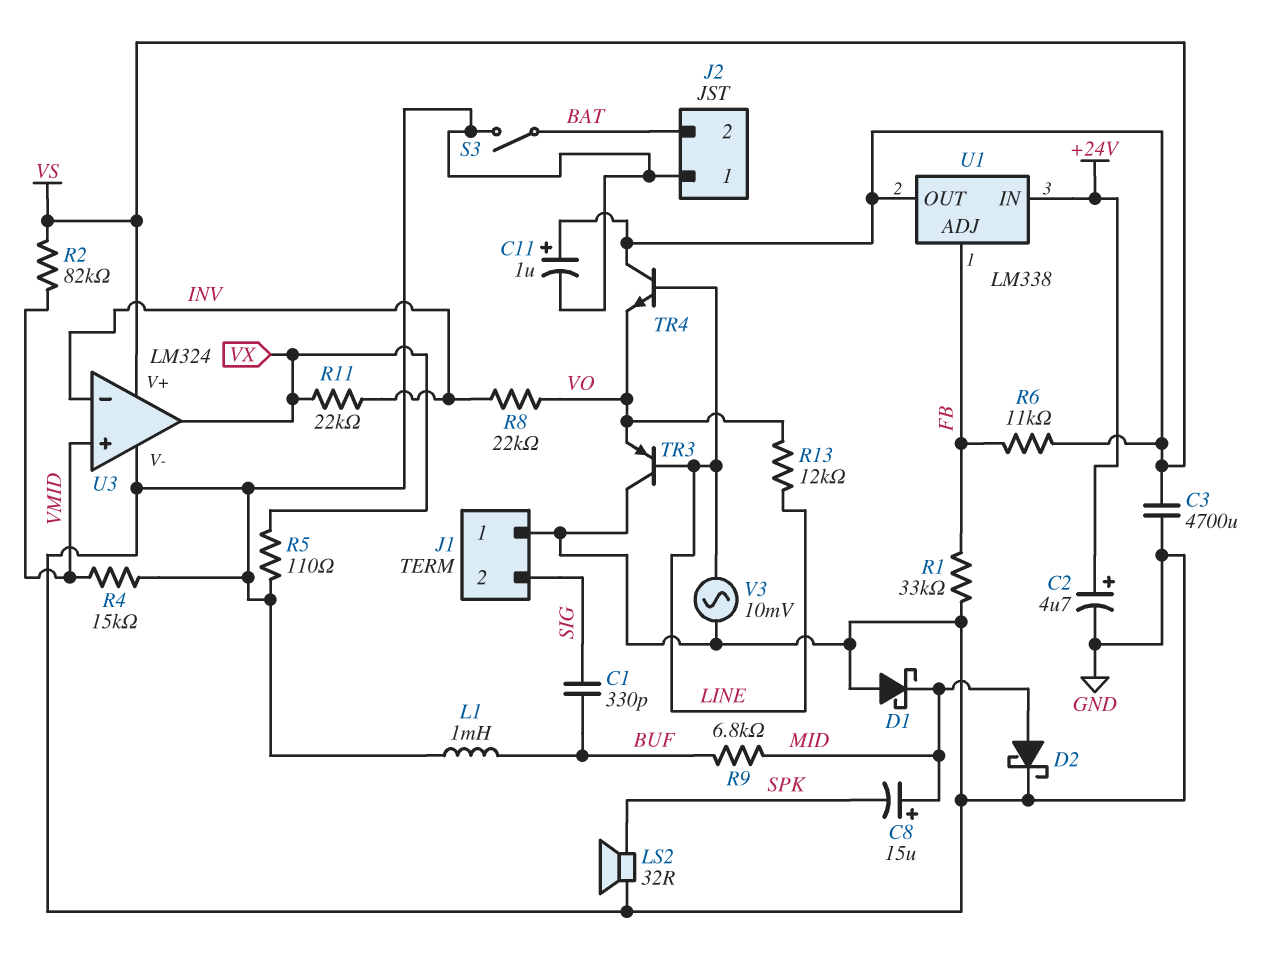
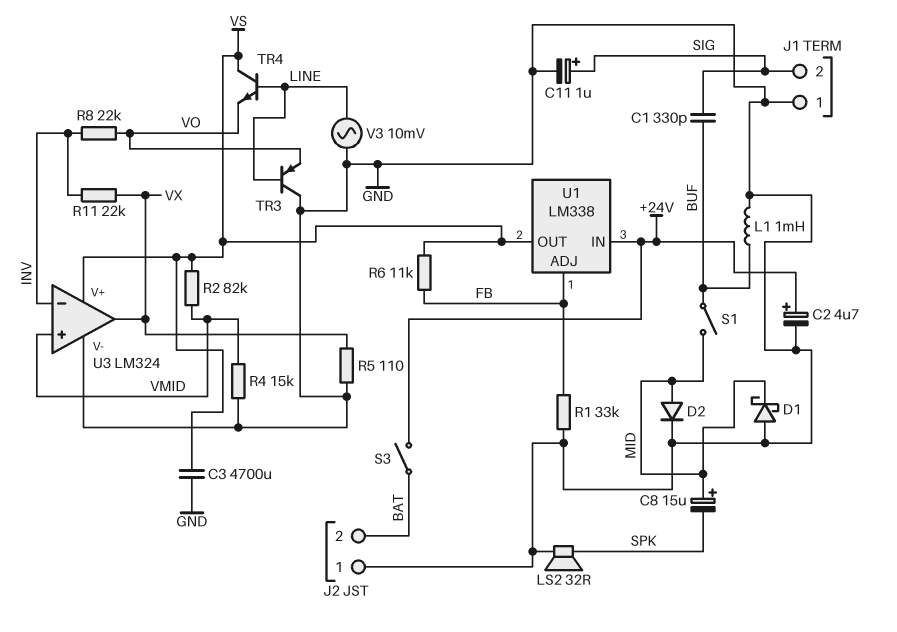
C11: 1uF (plus VS, minus GND) -> 1uF (plus SIG, minus GND)
D2: schottky (A MID, K GND) -> diode (A MID, K GND)
R9: 6.8k (BUF, MID) -> none
R13: 12k (LINE, VO) -> none
S1: none -> switch (BUF, MID)
S3: switch (BAT, GND) -> switch (+24V, BAT)

